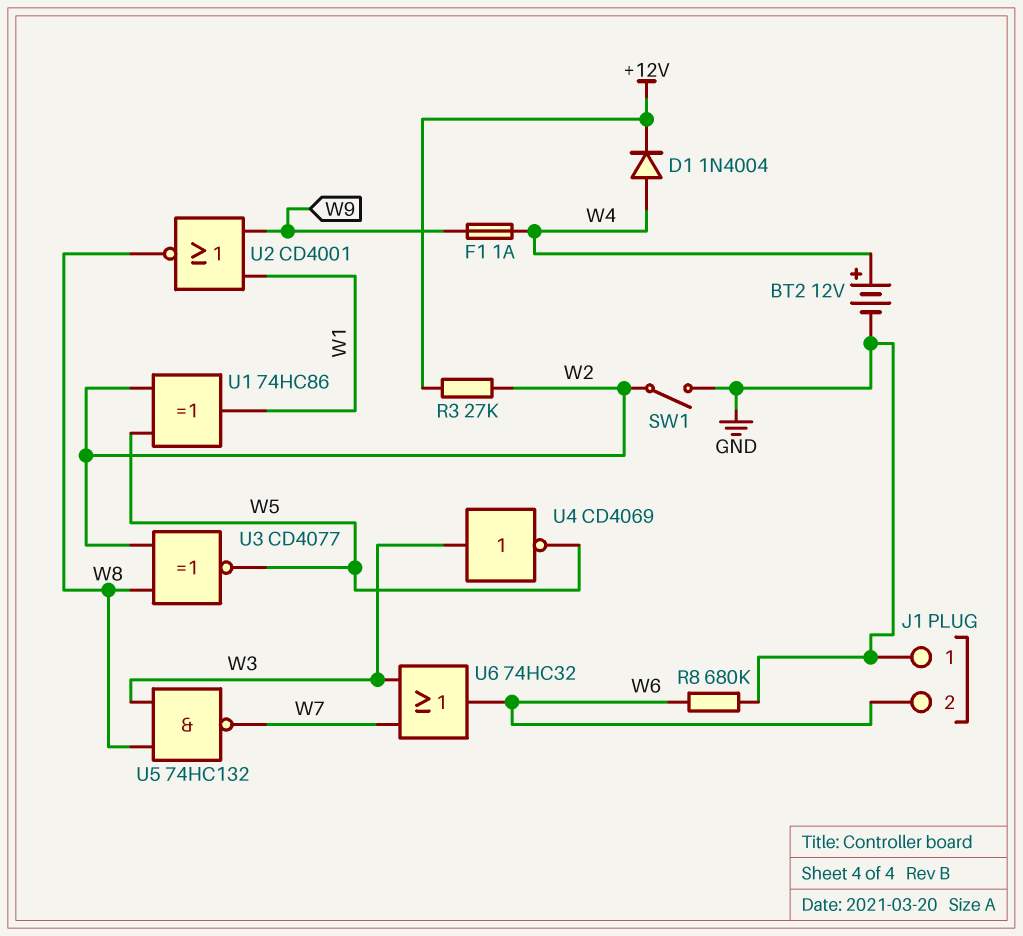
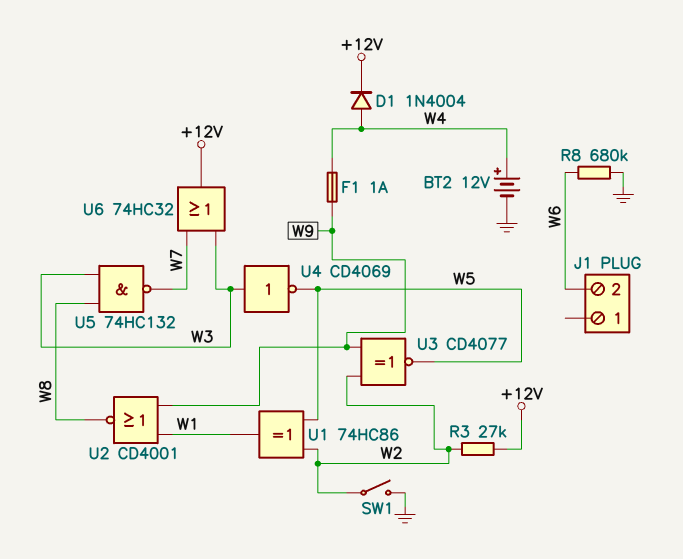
J1 pin 1: GND -> none
U3: XNOR CD4077 (in W2, in W8, out W5) -> XNOR CD4077 (in W2, in W9, out W5)
U6: OR 74HC32 (in W3, in W7, out W6) -> OR 74HC32 (in W3, in W7, out +12V)

